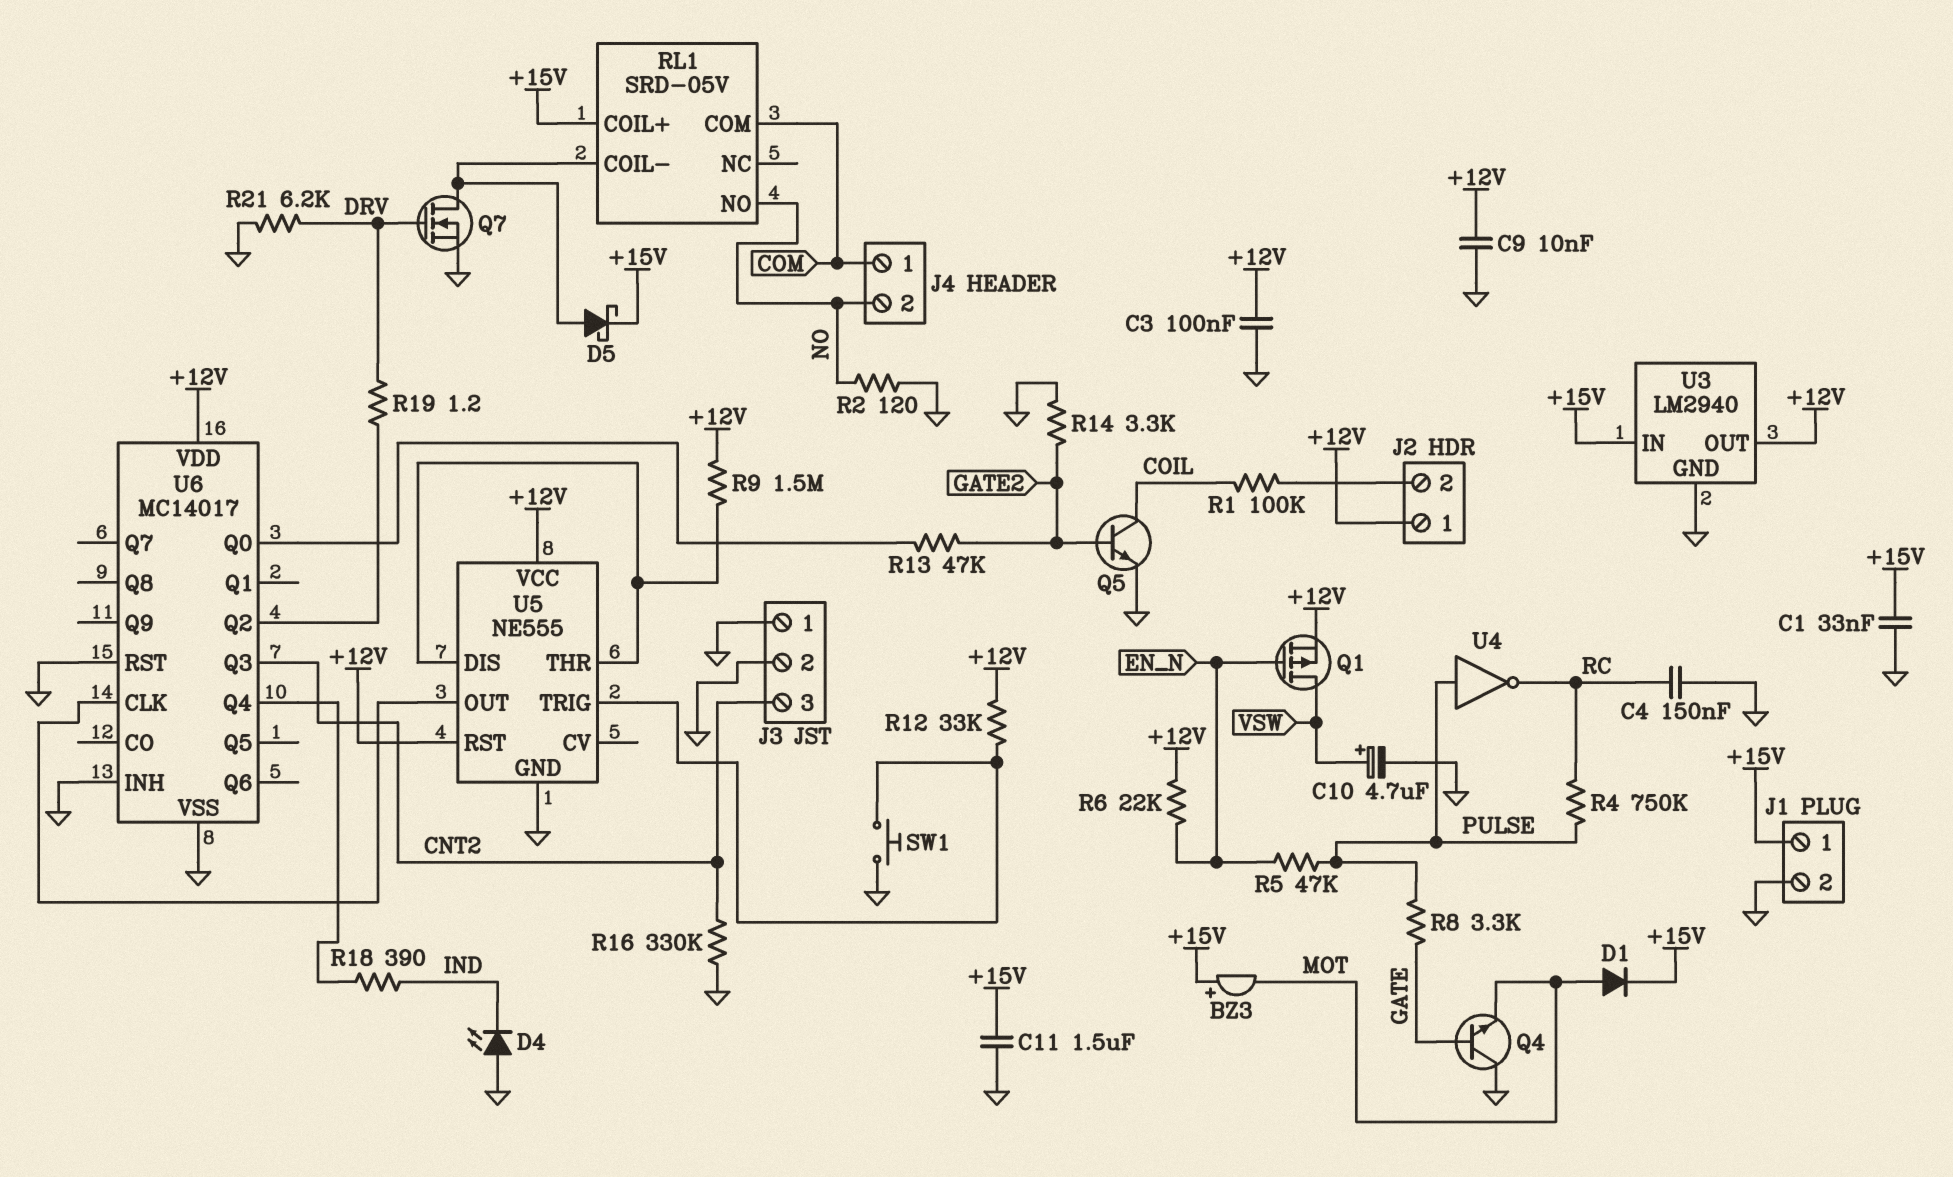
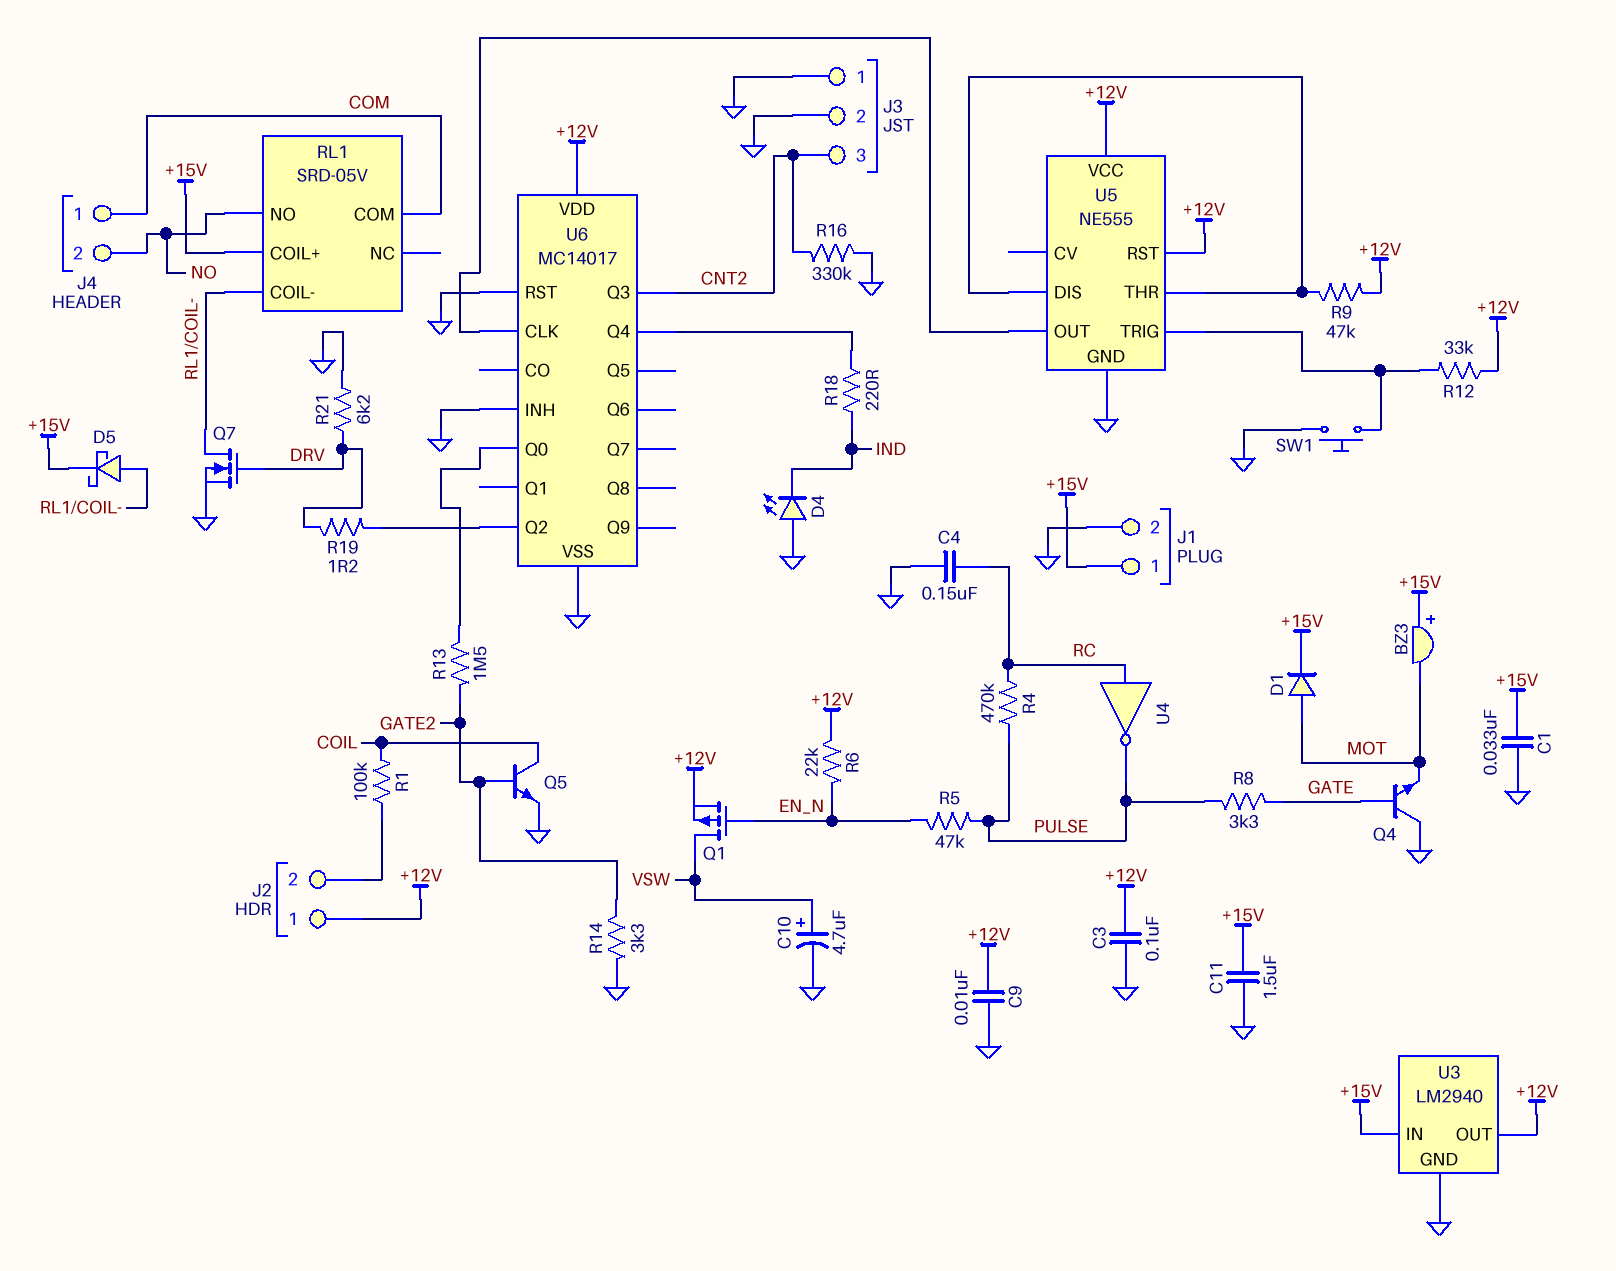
R2: 120 (GND, NO) -> none
R4: 750k (PULSE, RC) -> 470k (PULSE, RC)
R9: 1.5M (+12V, U5/DIS) -> 47k (+12V, U5/DIS)
R13: 47k (GATE2, U6/Q0) -> 1.5M (GATE2, U6/Q0)
R18: 390 (IND, U6/Q4) -> 220 (IND, U6/Q4)
U4: NOT (in PULSE, out RC) -> NOT (in RC, out PULSE)

